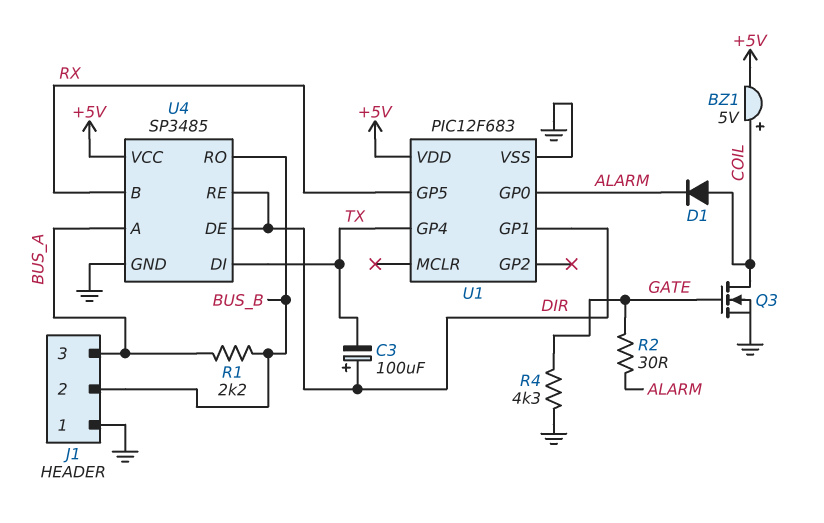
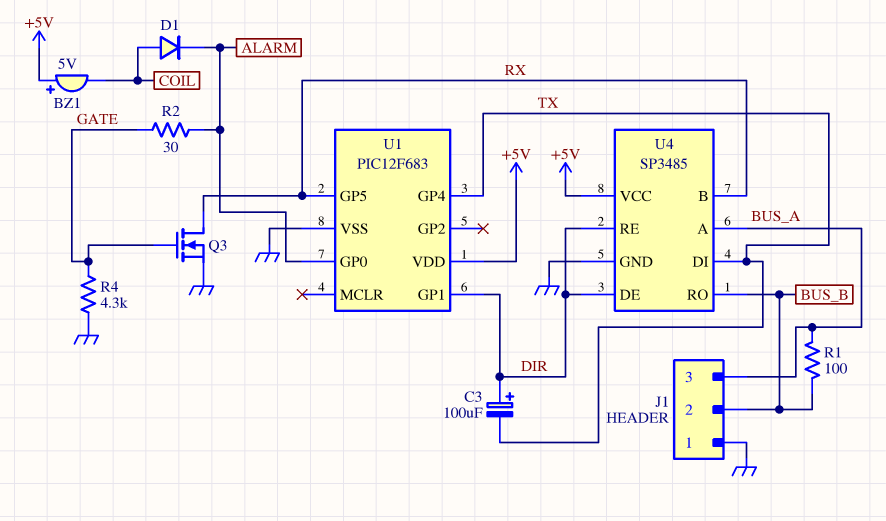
BZ1: buzzer 5V (plus COIL, minus +5V) -> buzzer 5V (plus +5V, minus COIL)
Q3: NMOS (G GATE, D COIL, S GND) -> NMOS (G GATE, D RX, S GND)
R1: 2.2k (BUS_A, BUS_B) -> 100 (BUS_A, BUS_B)

